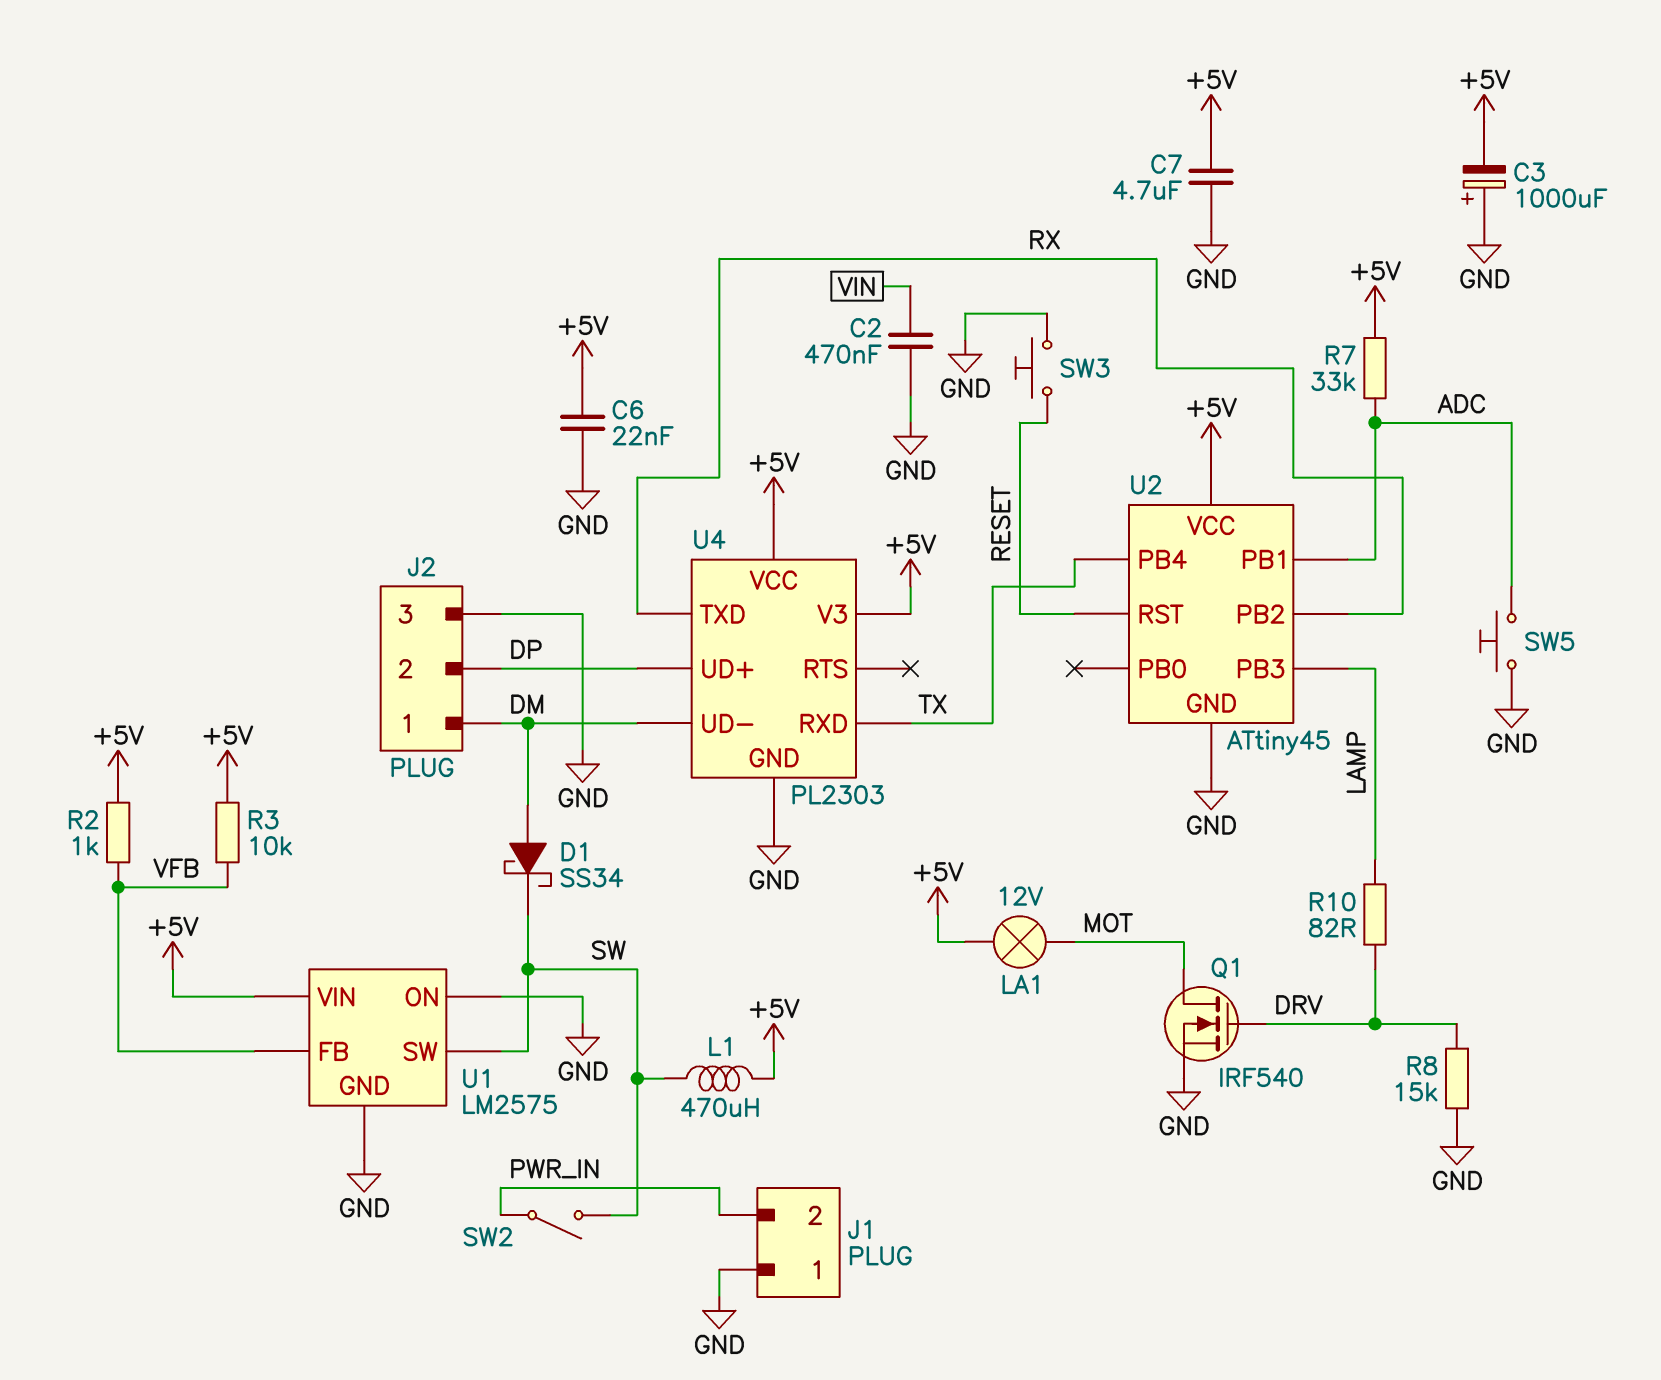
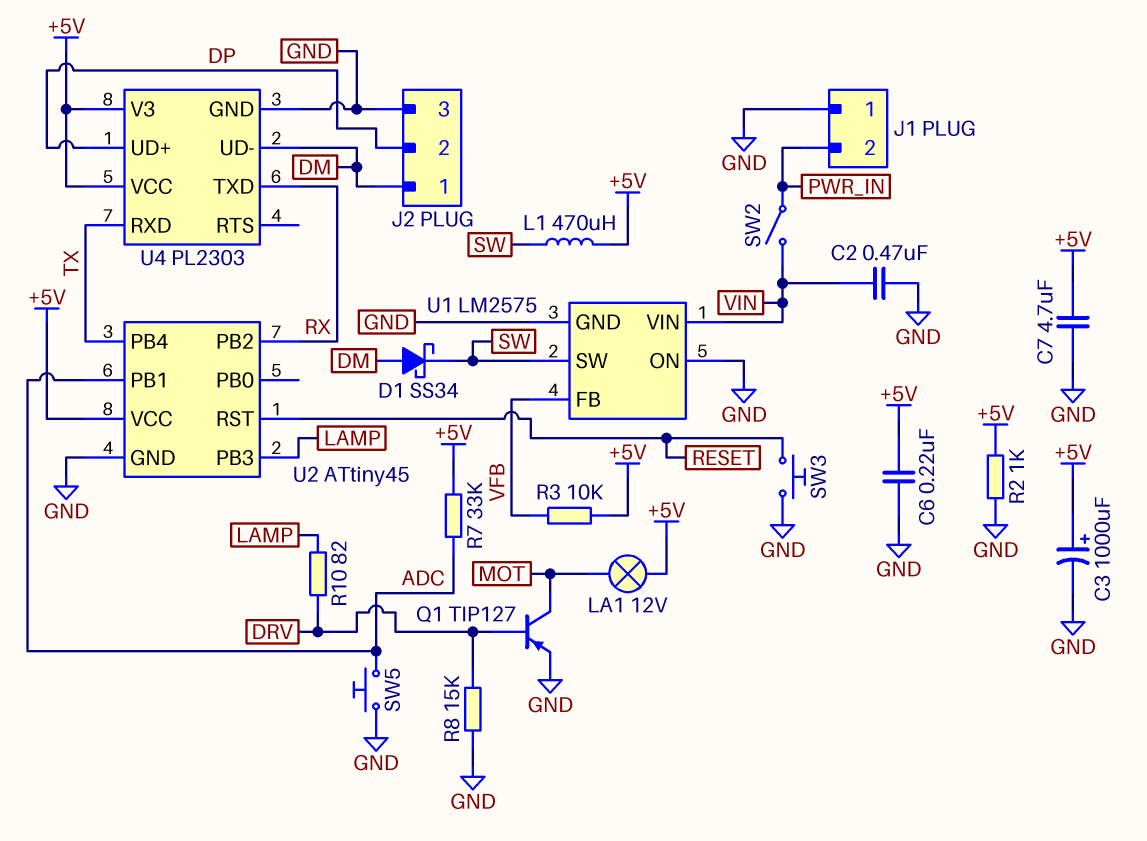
C3: 1000uF (plus GND, minus +5V) -> 1000uF (plus +5V, minus GND)
C6: 22nF (+5V, GND) -> 220nF (+5V, GND)
Q1: NMOS IRF540 (G DRV, D MOT, S GND) -> PNP TIP127 (B DRV, C MOT, E GND)
R2: 1k (+5V, VFB) -> 1k (+5V, GND)
SW2: switch (PWR_IN, SW) -> switch (PWR_IN, VIN)
U1 pin VIN: +5V -> VIN

